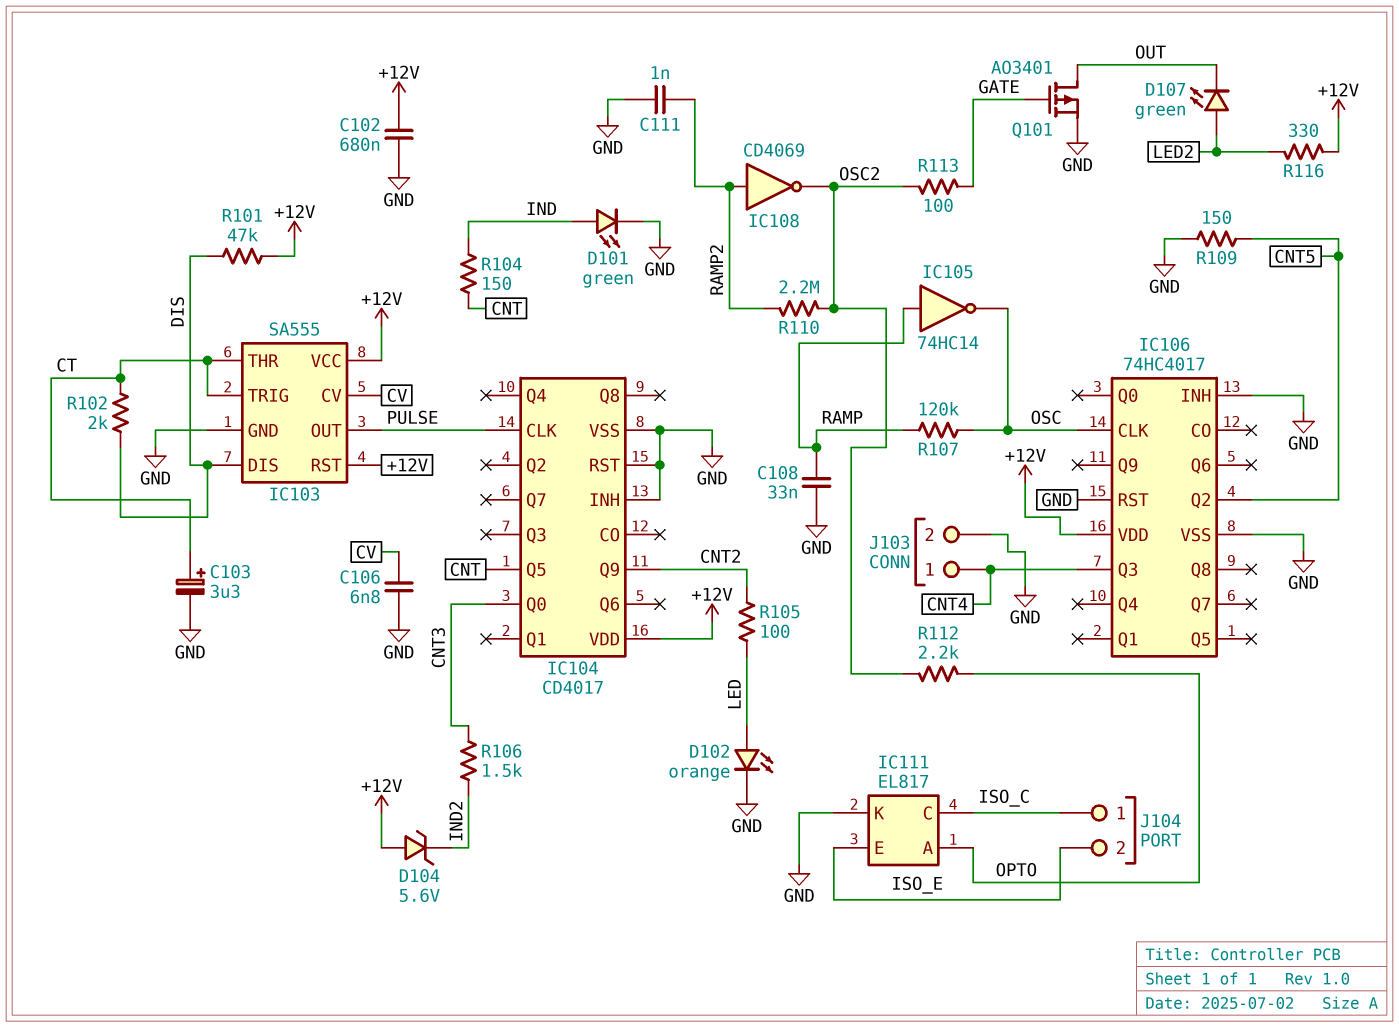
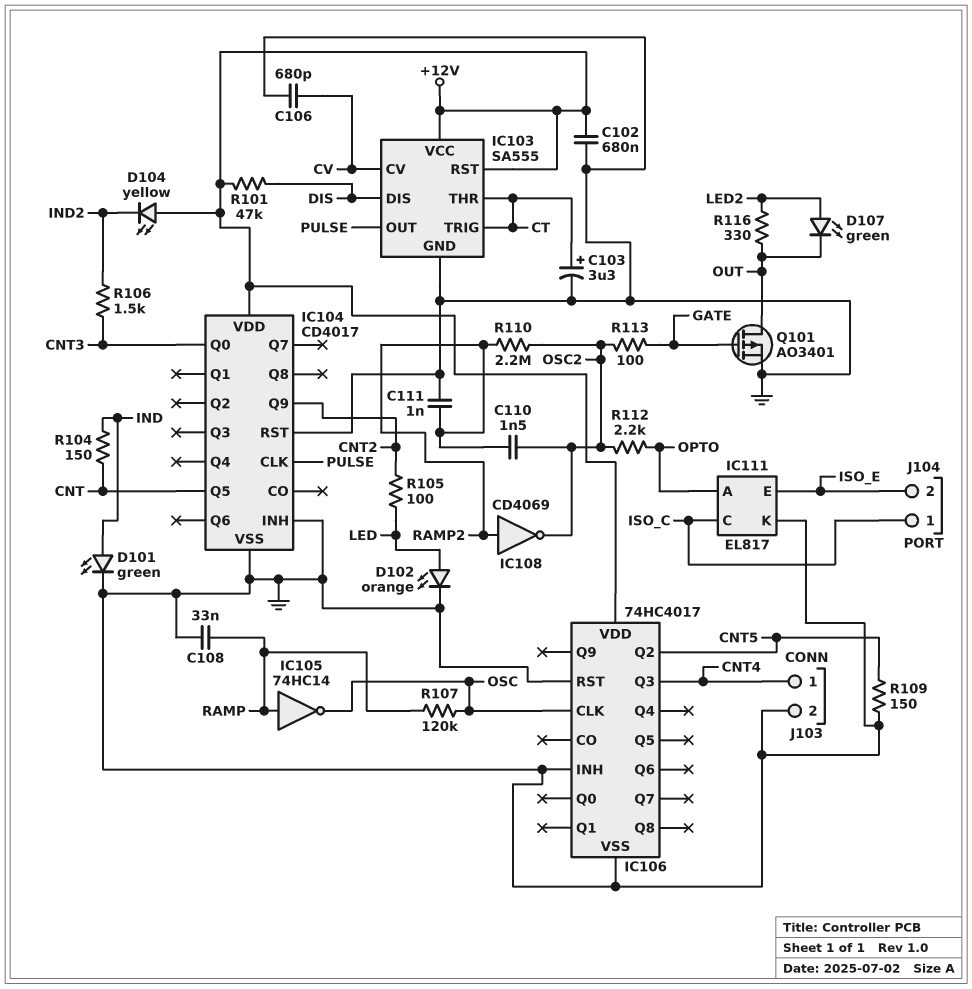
C106: 6.8nF (CV, GND) -> 680pF (CV, GND)
C110: none -> 1.5nF (OSC2, RAMP2)
D104: zener 5.6V (A +12V, K IND2) -> LED yellow (A +12V, K IND2)
R102: 2k (CT, DIS) -> none
R116: 330 (+12V, LED2) -> 330 (LED2, OUT)

